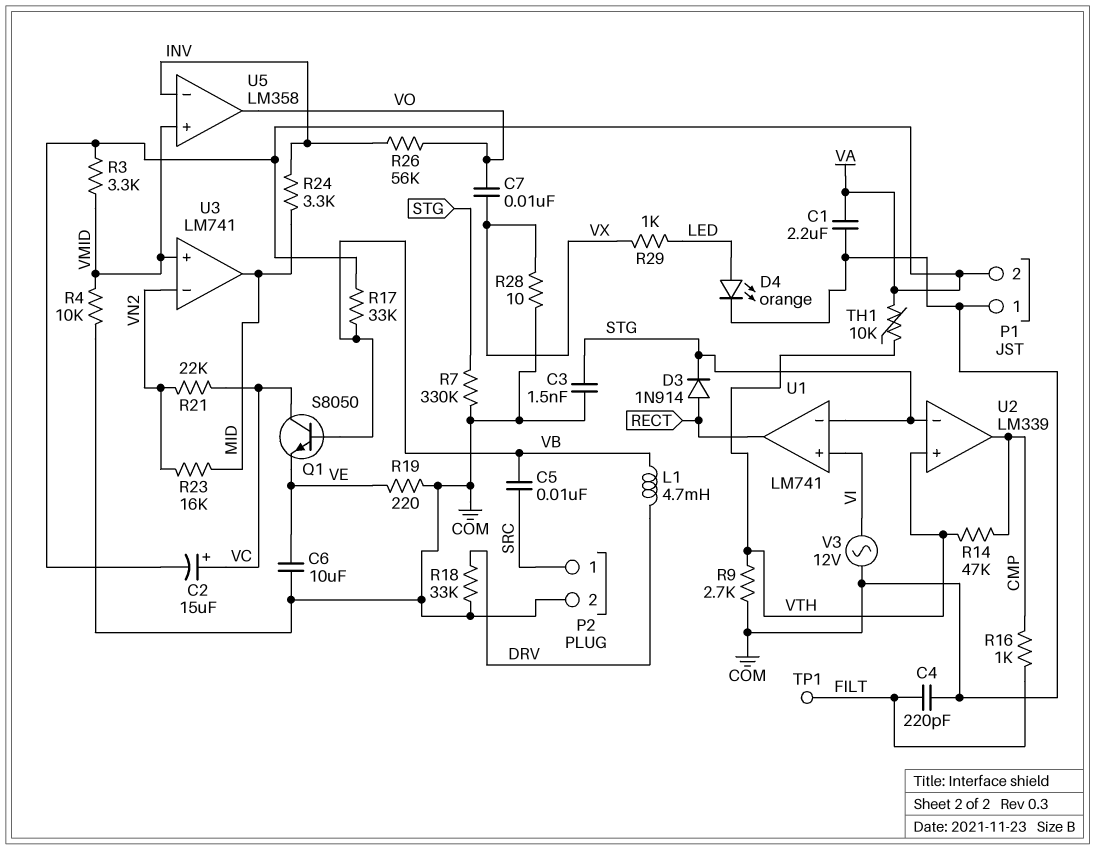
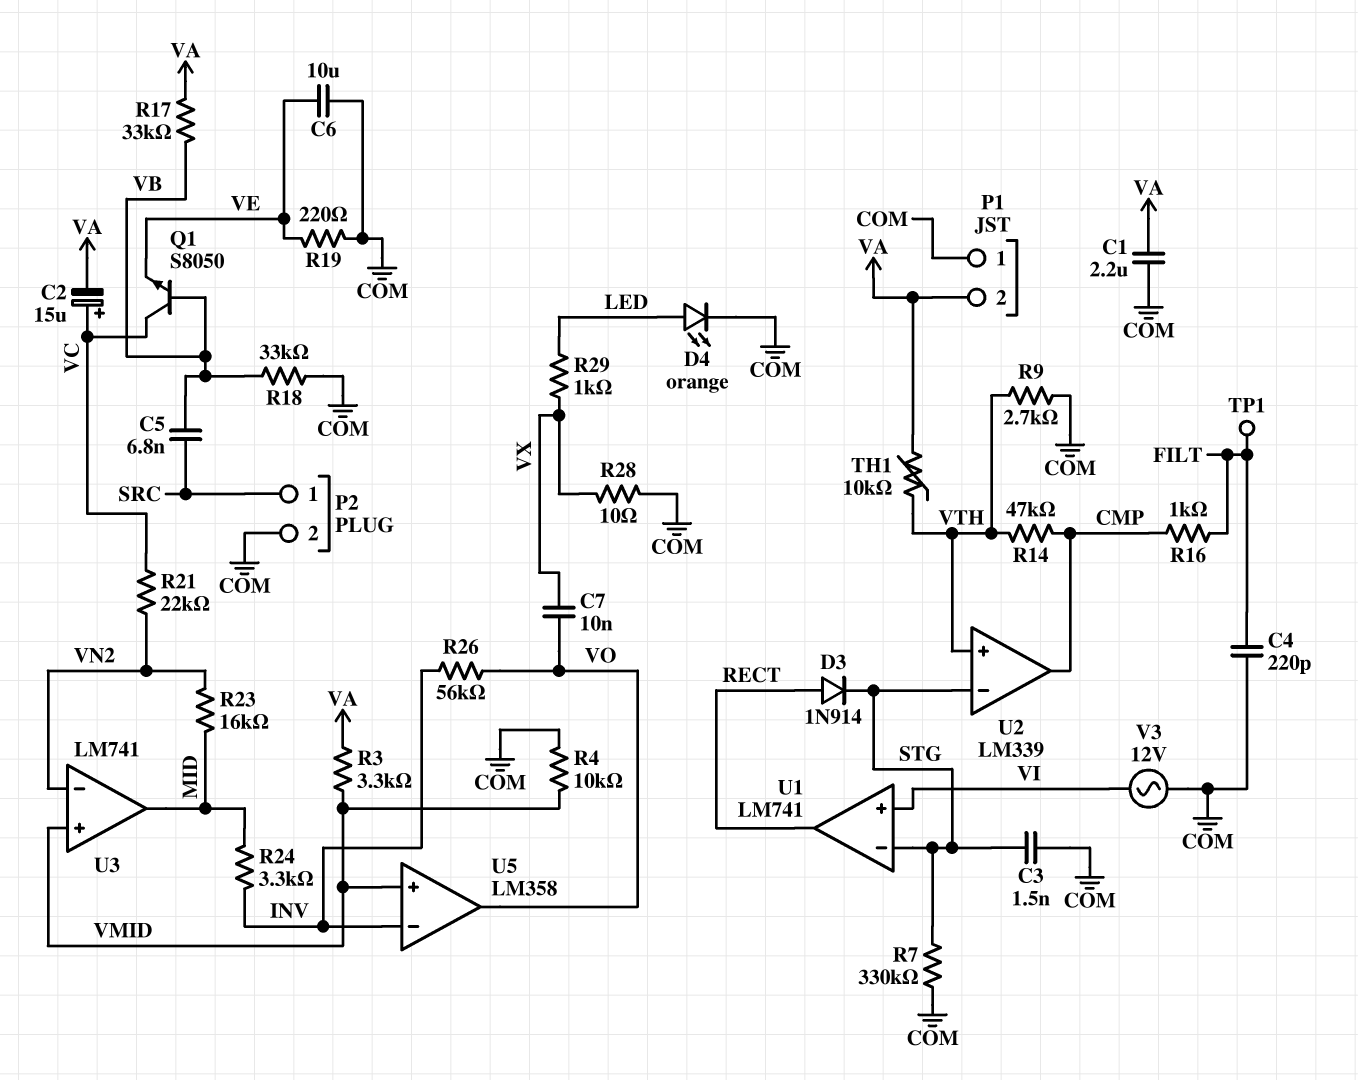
C5: 10nF (SRC, VB) -> 6.8nF (SRC, VB)
L1: 4.7mH (DRV, VB) -> none
R18: 33k (COM, DRV) -> 33k (COM, VB)

